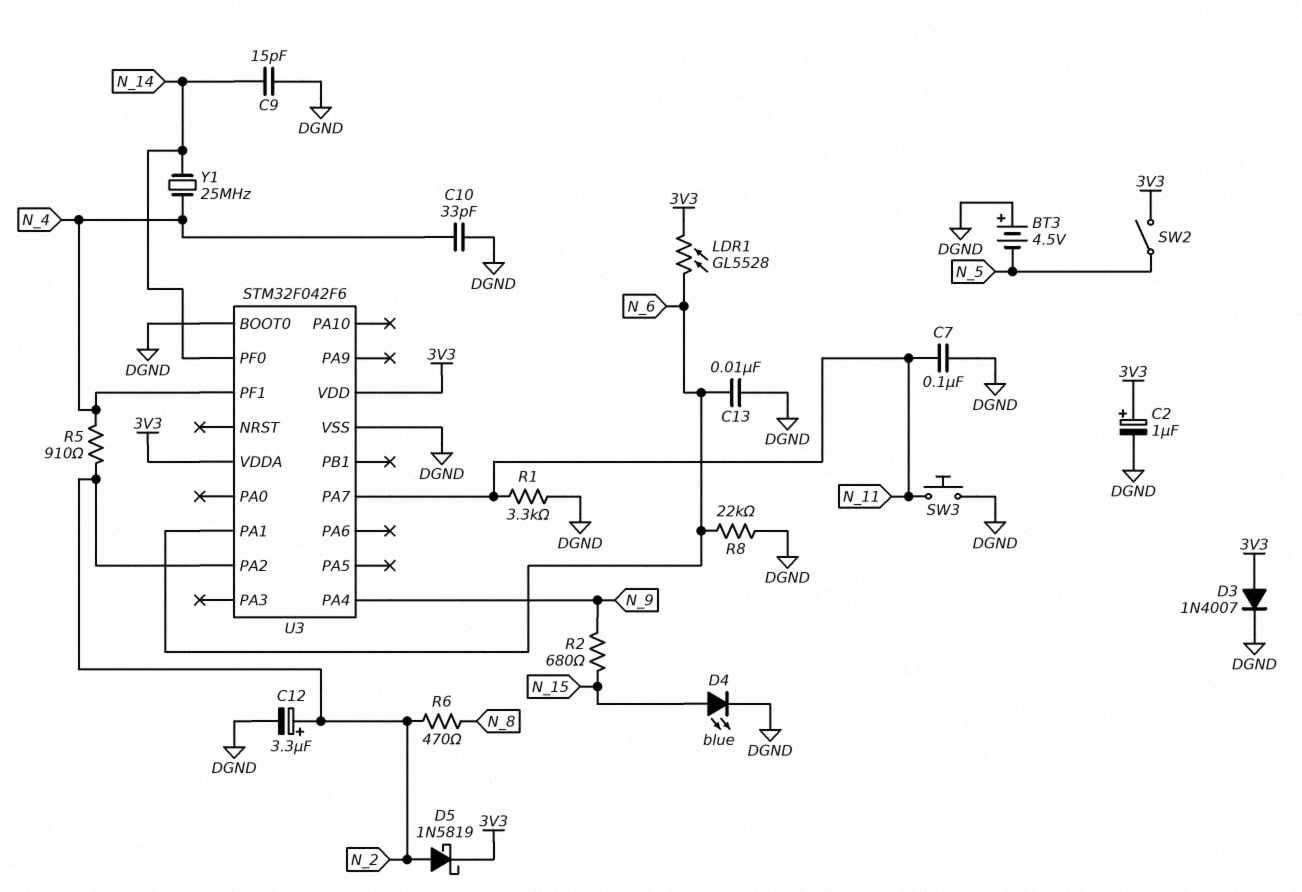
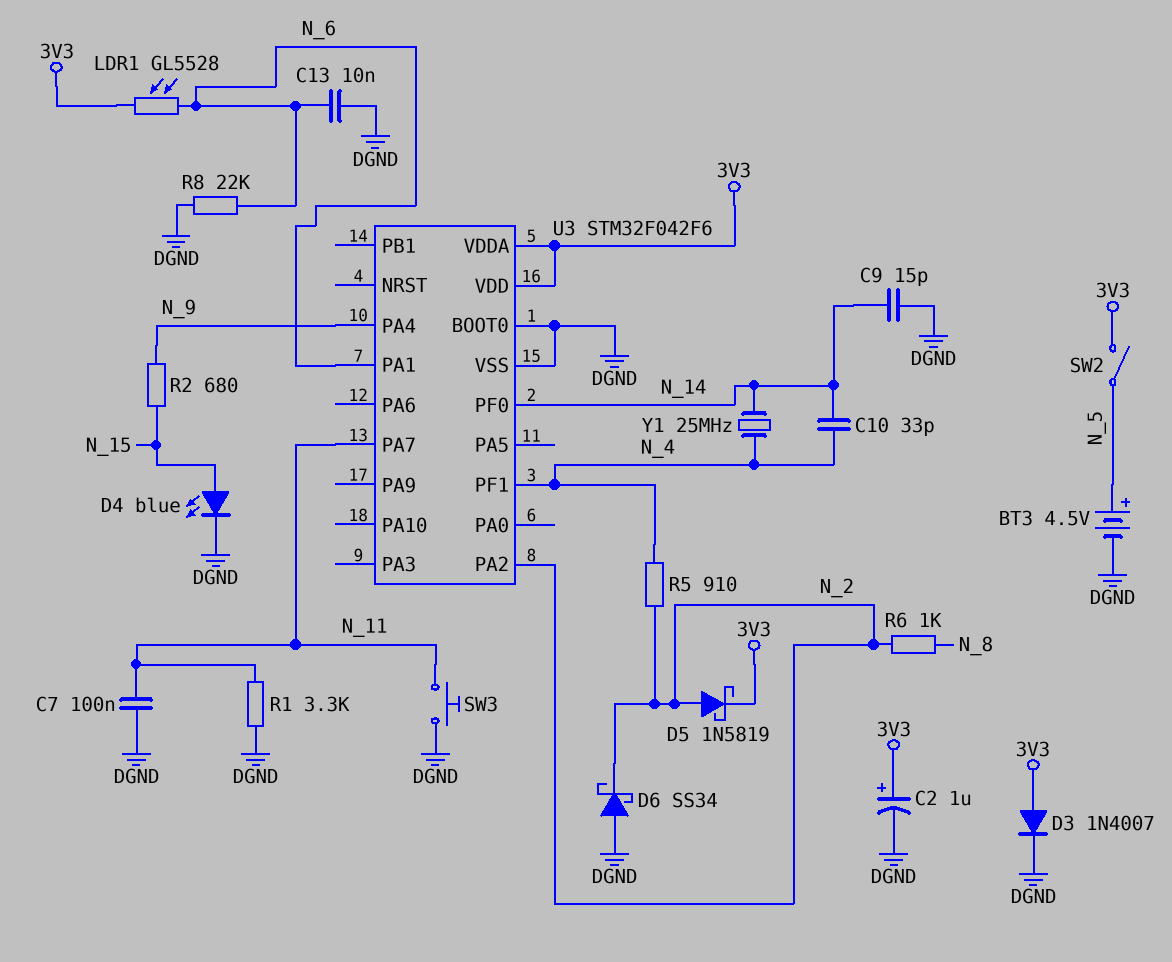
BT3: 4.5V (plus DGND, minus N_5) -> 4.5V (plus N_5, minus DGND)
C10: 33pF (DGND, N_4) -> 33pF (N_4, N_14)
C12: 3.3uF (plus N_2, minus DGND) -> none
D6: none -> schottky SS34 (A DGND, K N_2)
R6: 470 (N_2, N_8) -> 1k (N_2, N_8)

